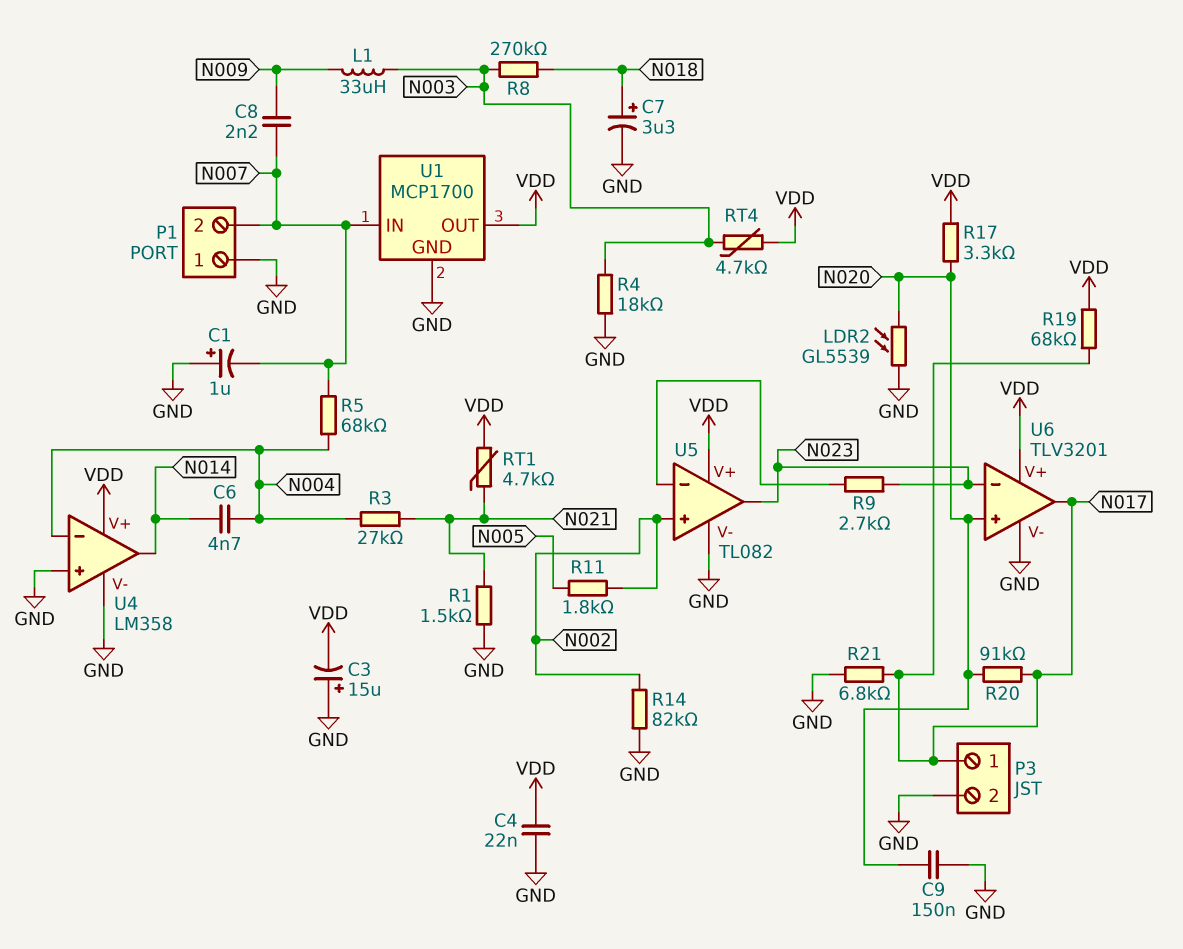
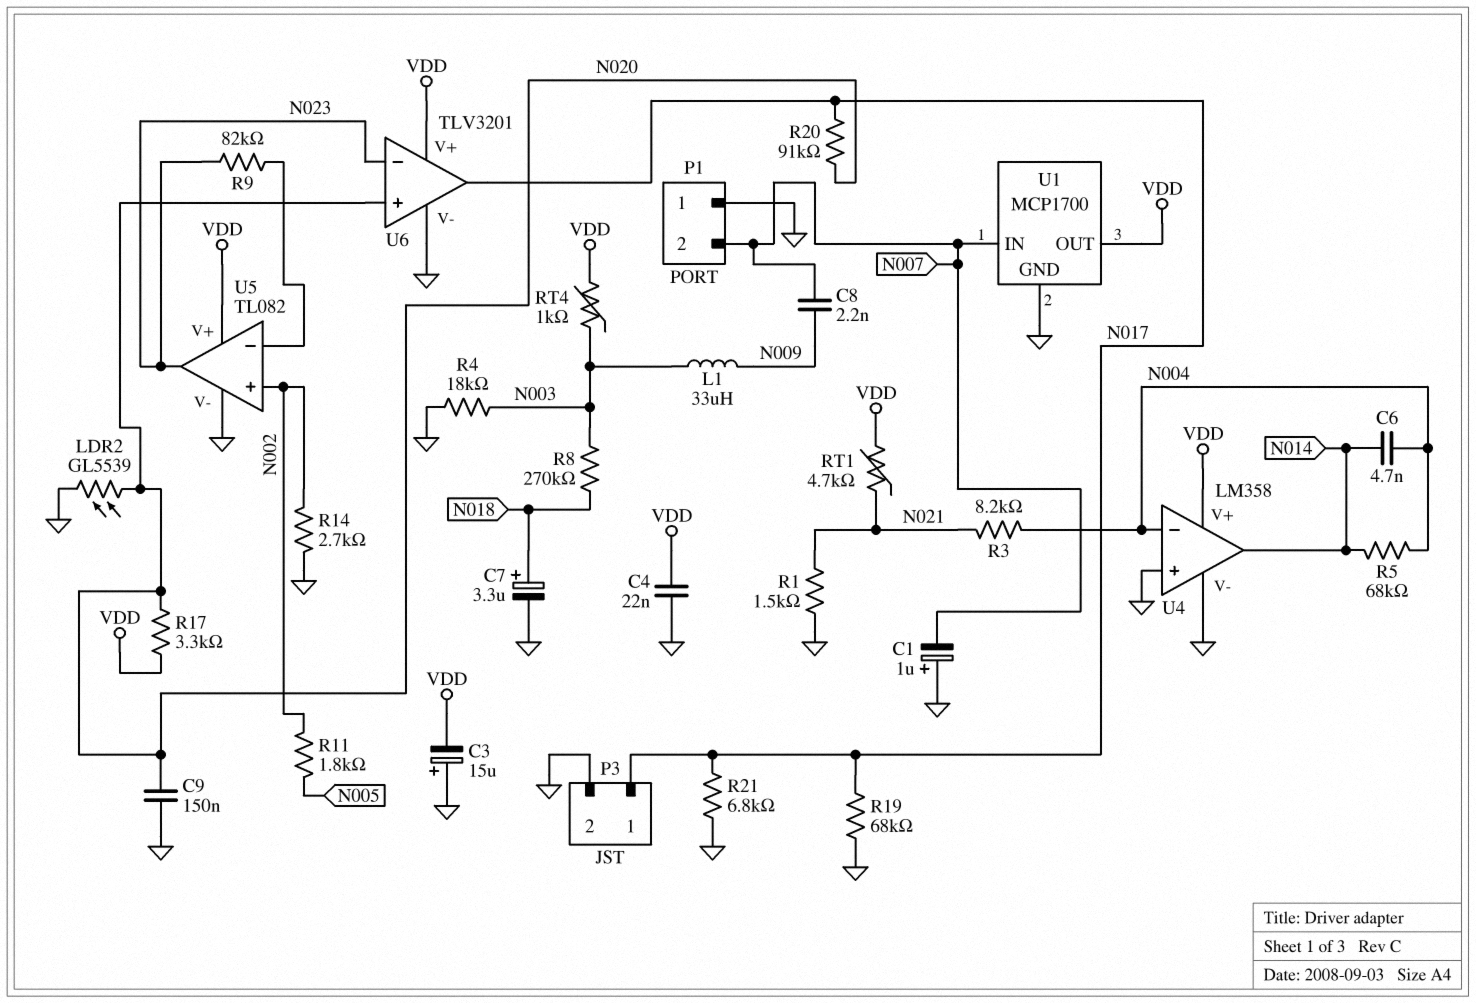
R3: 27k (N004, N021) -> 8.2k (N004, N021)
R5: 68k (N004, N007) -> 68k (N004, N014)
R9: 2.7k (N023, U5/in-) -> 82k (N023, U5/in-)
R14: 82k (GND, N002) -> 2.7k (GND, N002)
R19: 68k (N017, VDD) -> 68k (GND, N017)
RT4: 4.7k (N003, VDD) -> 1k (N003, VDD)

